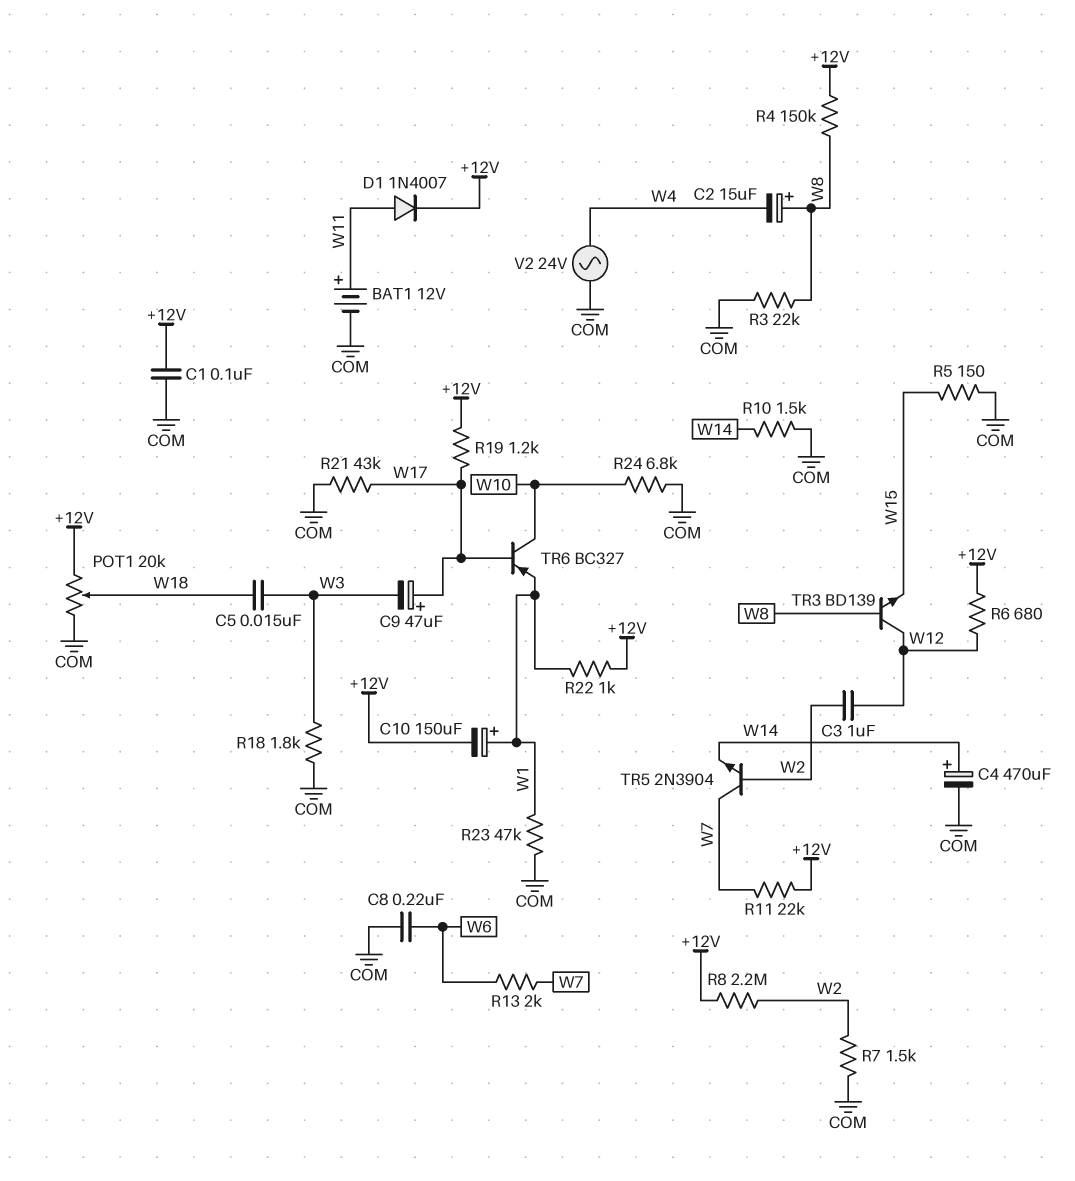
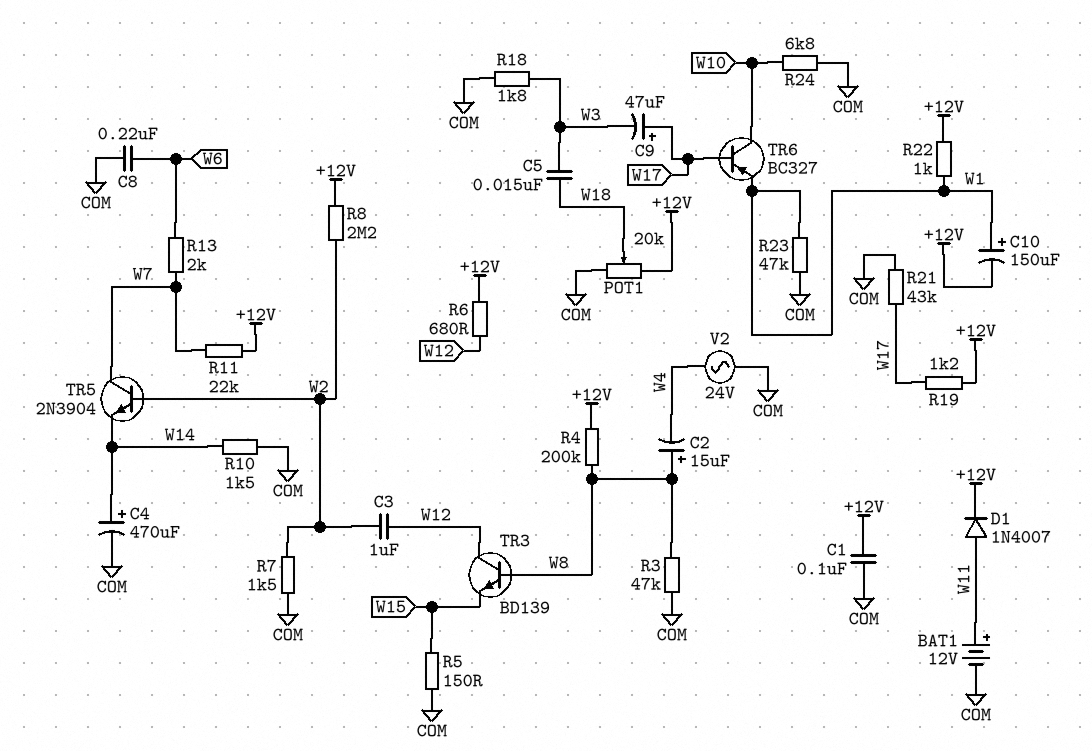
R3: 22k (COM, W8) -> 47k (COM, W8)
R4: 150k (+12V, W8) -> 200k (+12V, W8)

